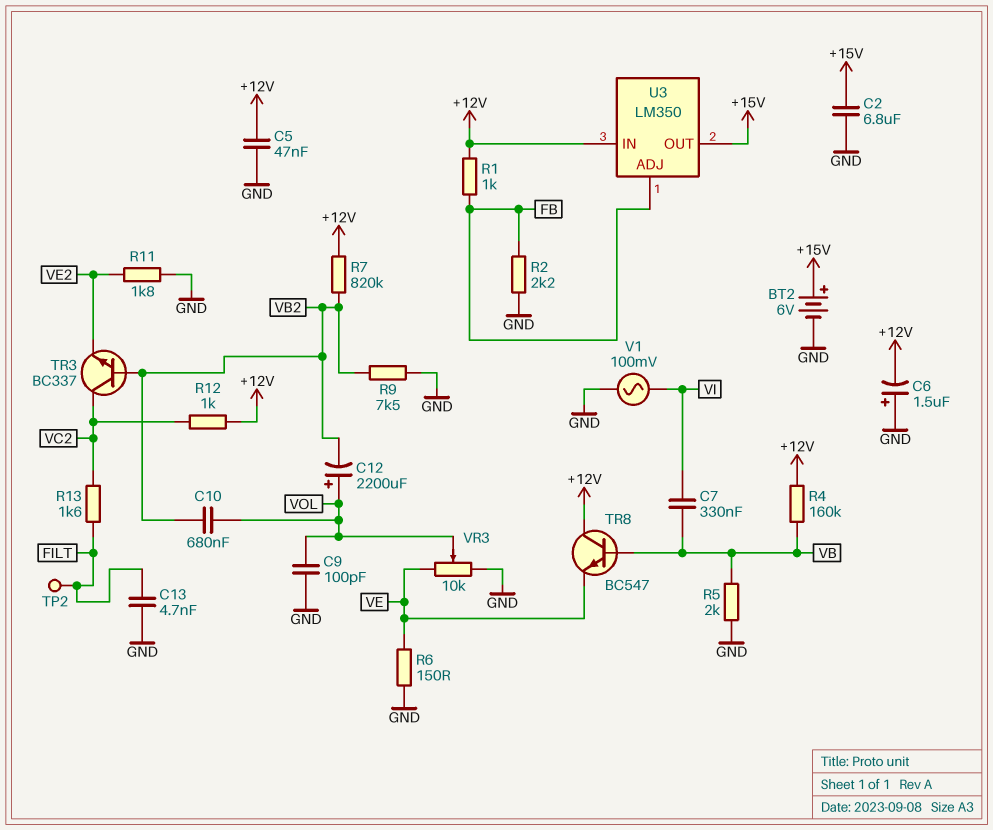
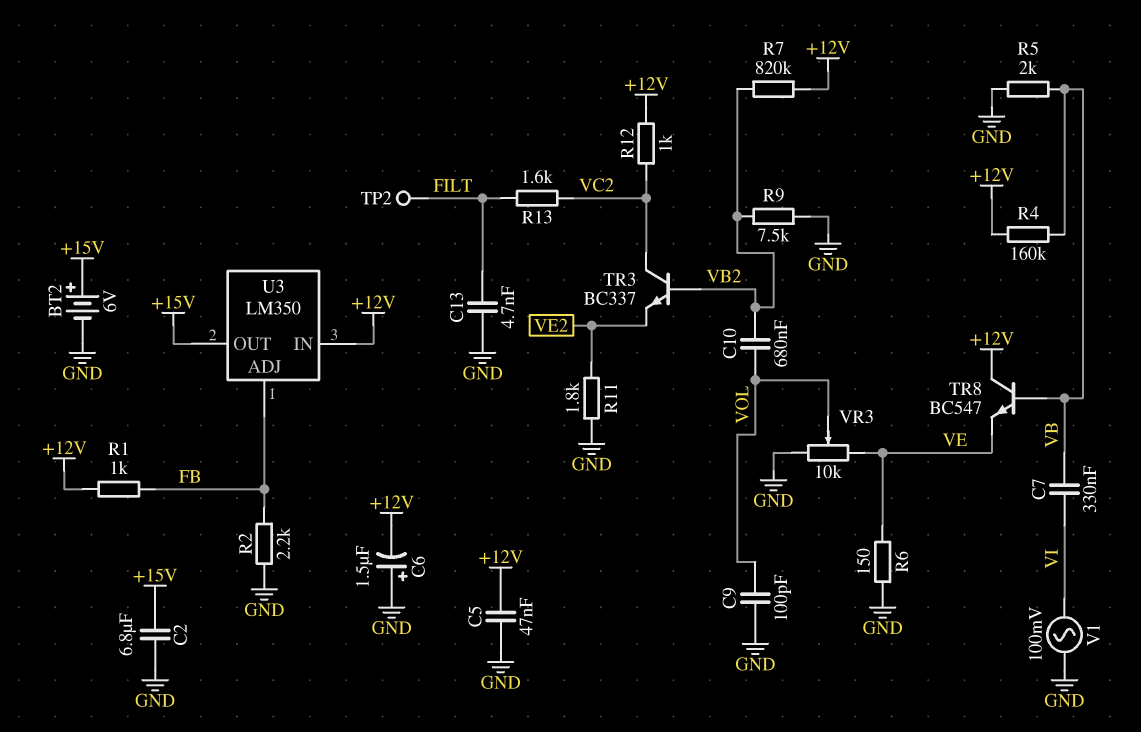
C12: 2200uF (plus VOL, minus VB2) -> none

